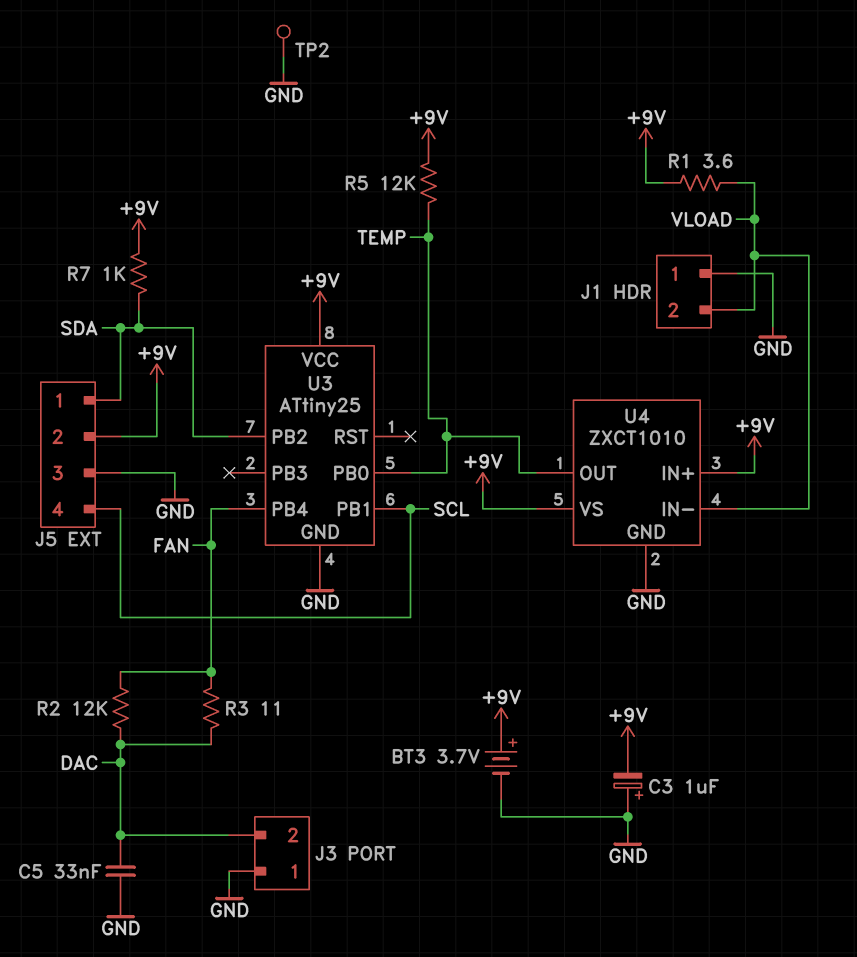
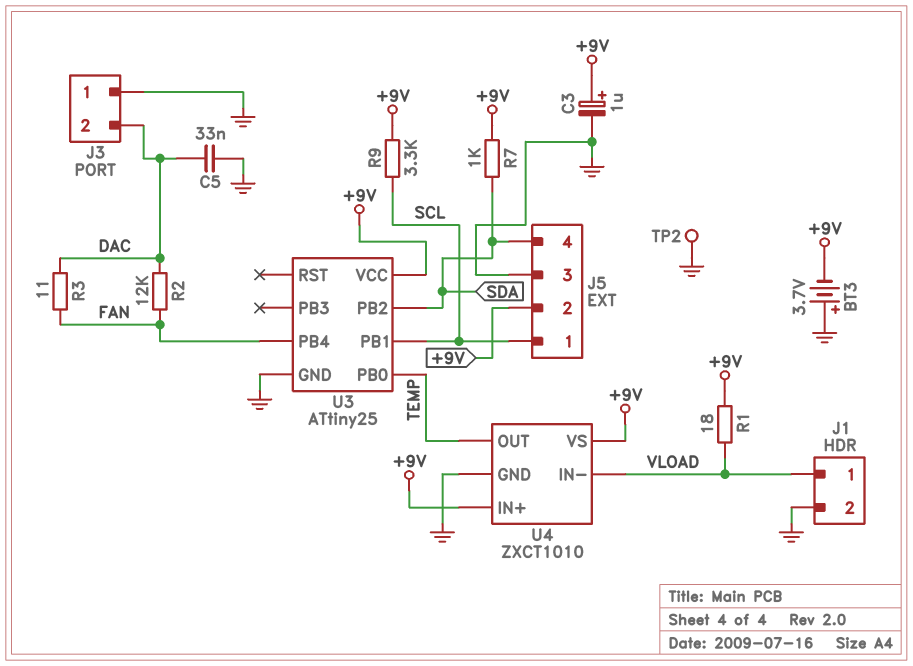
BT3: 3.7V (plus +9V, minus GND) -> 3.7V (plus GND, minus +9V)
C3: 1uF (plus GND, minus +9V) -> 1uF (plus +9V, minus GND)
J1 pin 1: GND -> VLOAD
J1 pin 2: VLOAD -> GND
J5 pin 1: SDA -> SCL
J5 pin 4: SCL -> SDA
R1: 3.6 (+9V, VLOAD) -> 18 (+9V, VLOAD)
R5: 12k (+9V, TEMP) -> none
R9: none -> 3.3k (+9V, SCL)

